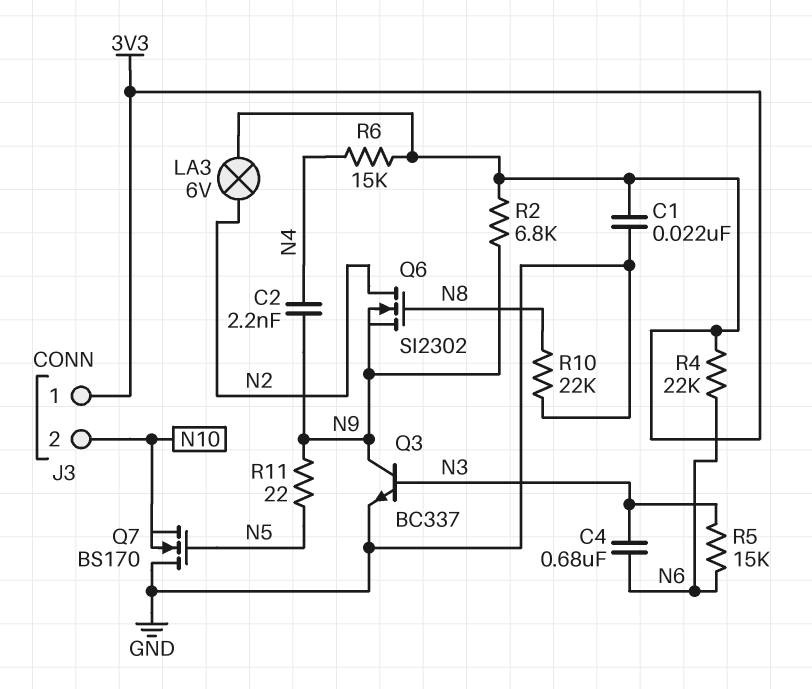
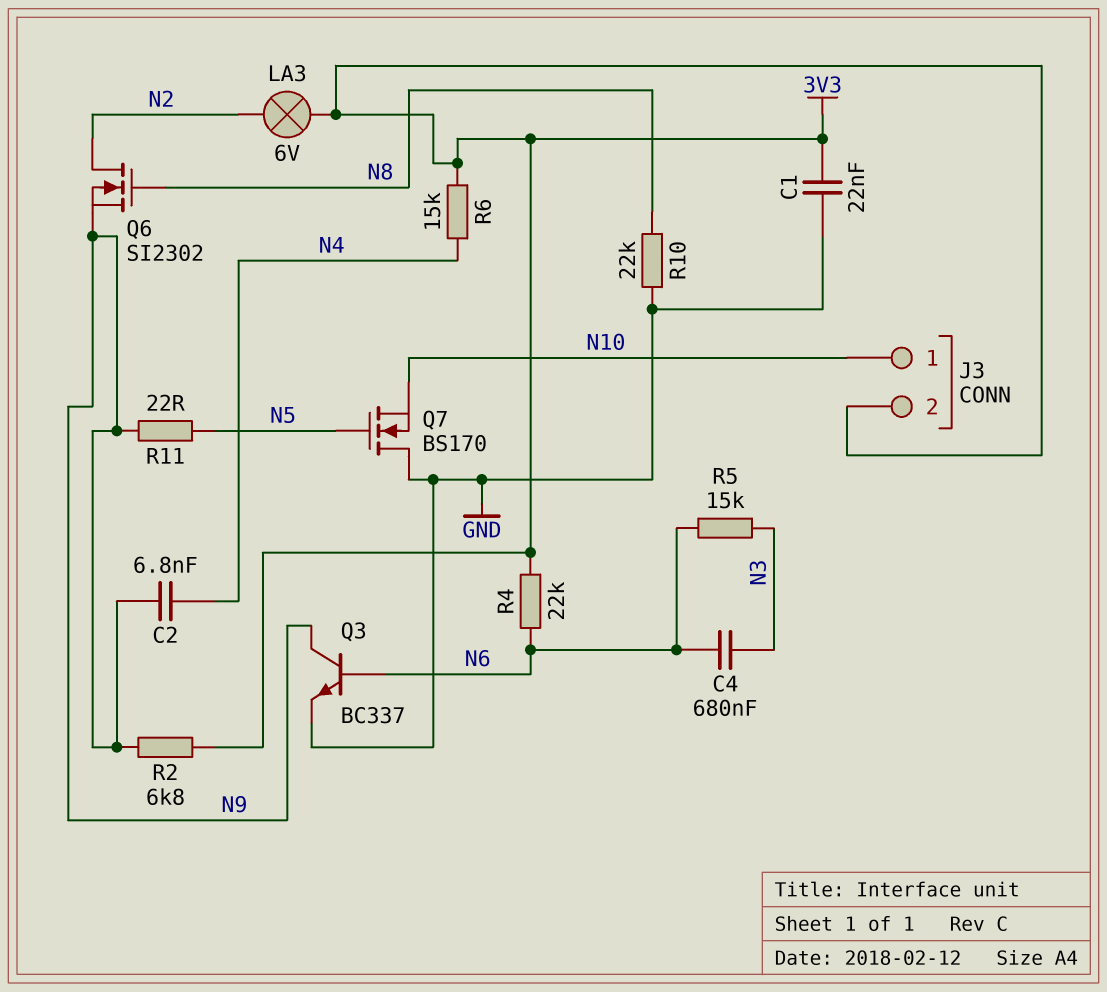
C2: 2.2nF (N4, N9) -> 6.8nF (N4, N9)
J3 pin 1: 3V3 -> N10
J3 pin 2: N10 -> 3V3
Q3: NPN BC337 (B N3, C N9, E GND) -> NPN BC337 (B N6, C N9, E GND)

